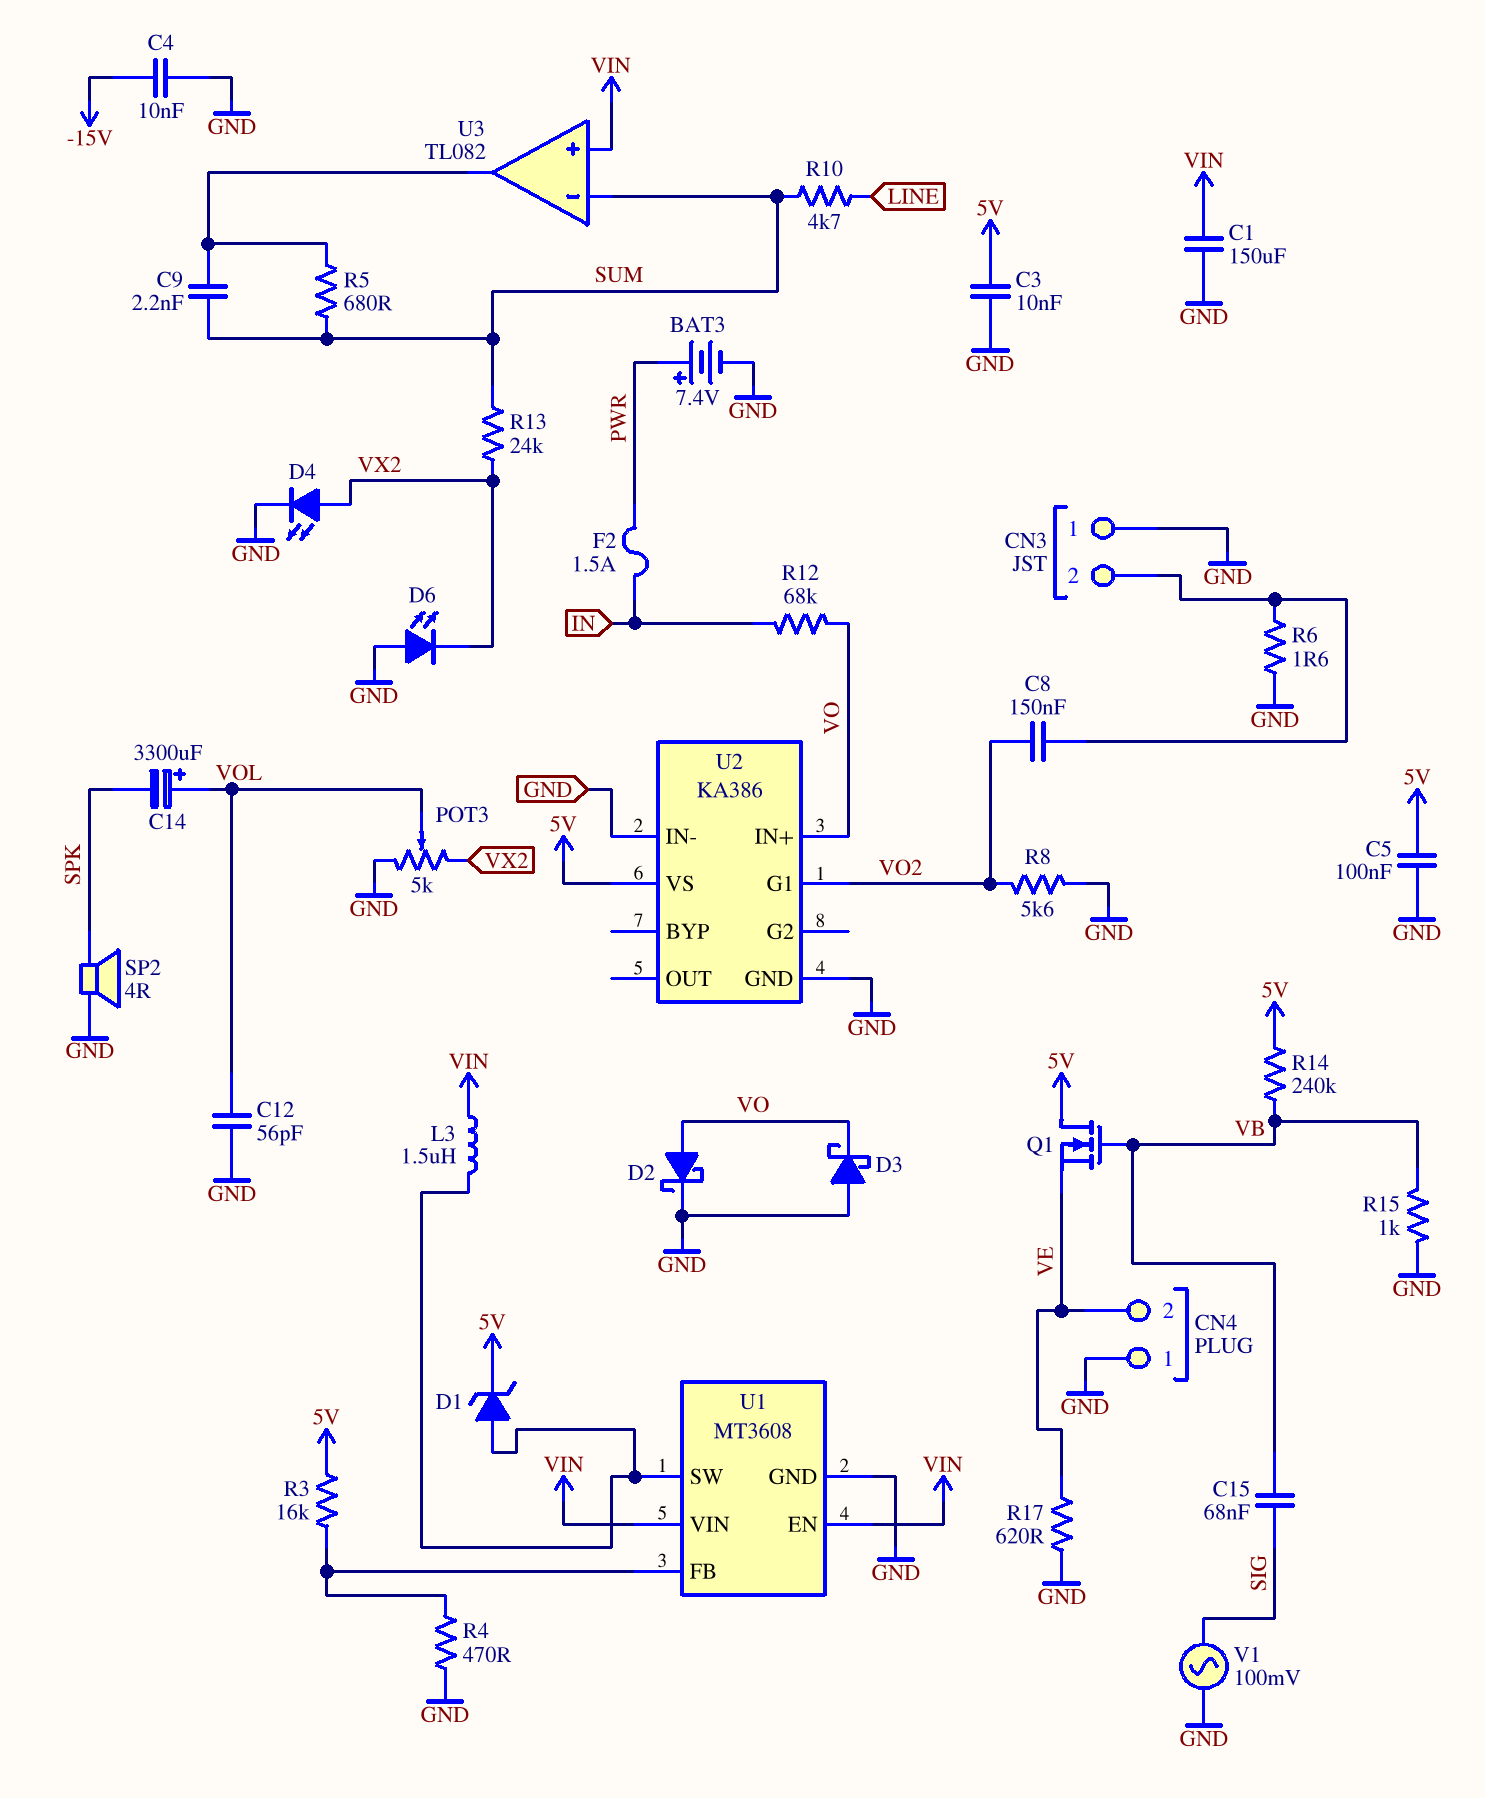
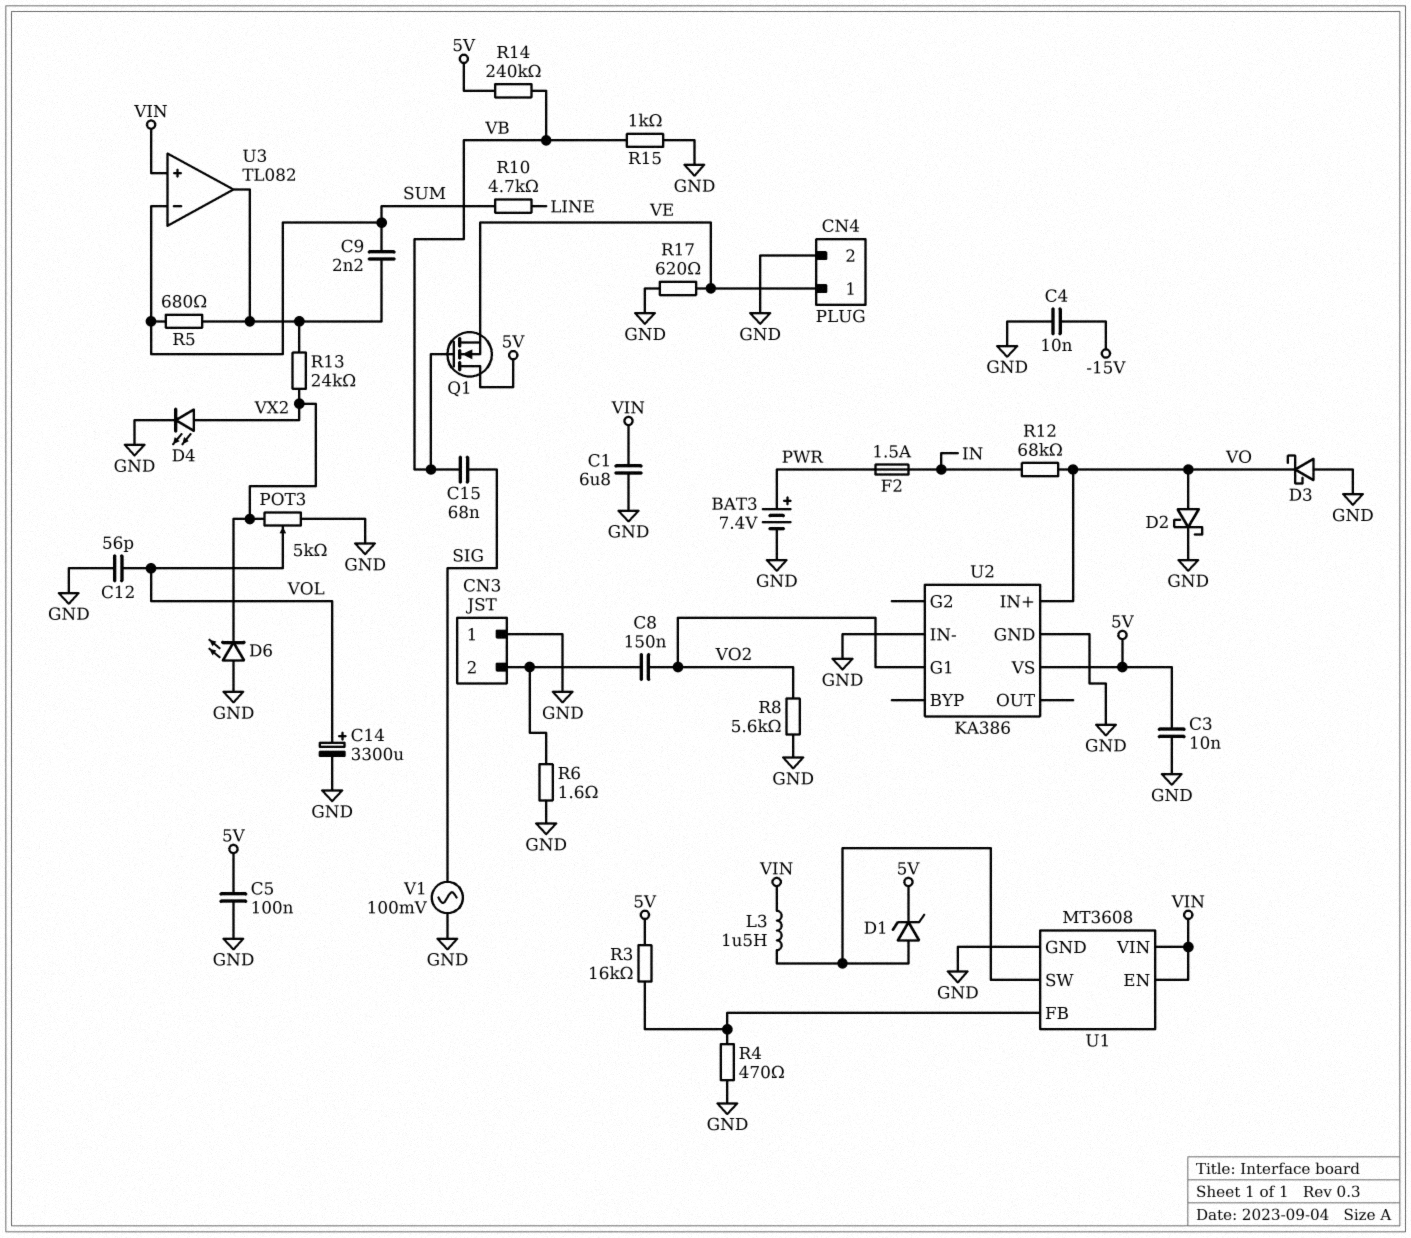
C1: 150uF (GND, VIN) -> 6.8uF (GND, VIN)
C14: 3300uF (plus VOL, minus SPK) -> 3300uF (plus VOL, minus GND)
CN4 pin 1: GND -> VE
CN4 pin 2: VE -> GND
R13: 24k (SUM, VX2) -> 24k (U3/out, VX2)
SP2: speaker 4R (GND, SPK) -> none

